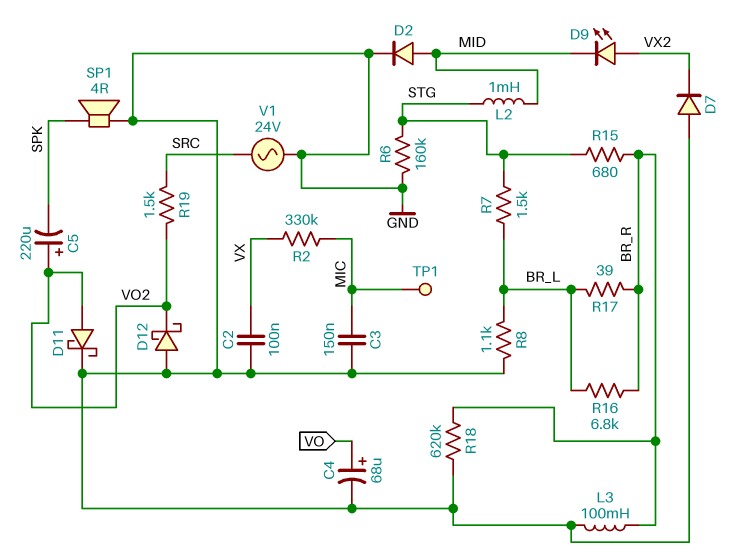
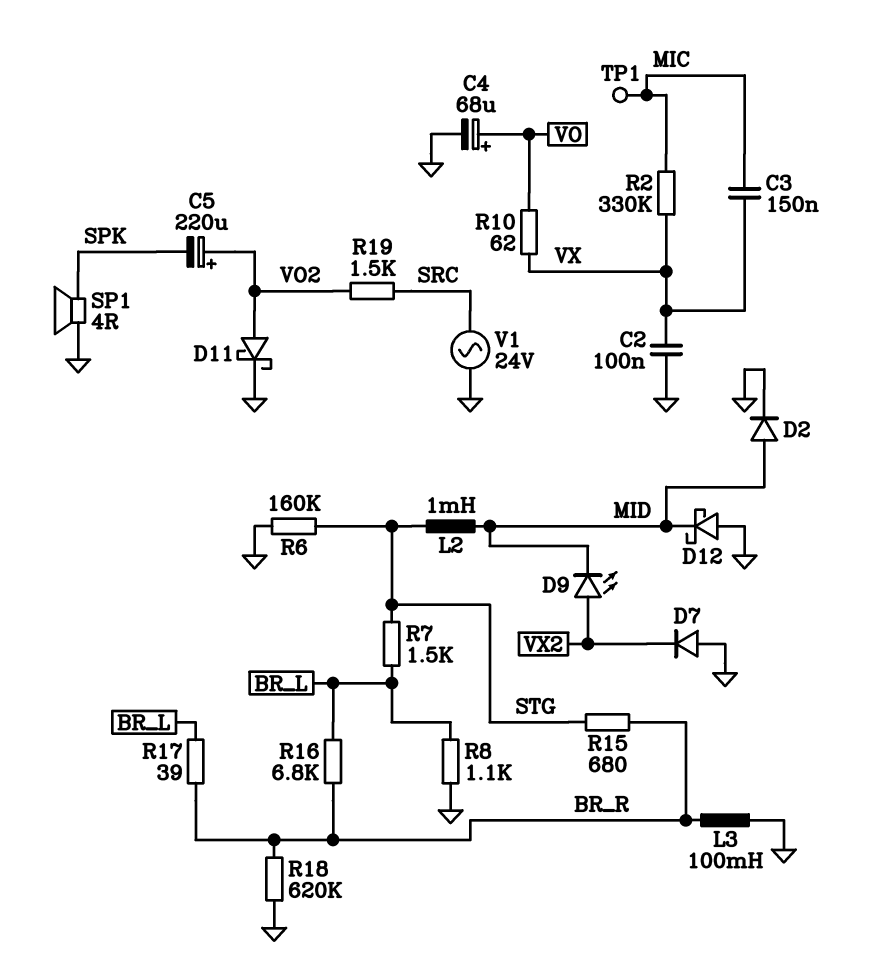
C3: 150nF (GND, MIC) -> 150nF (MIC, VX)
D12: schottky (A GND, K VO2) -> schottky (A GND, K MID)
R10: none -> 62 (VO, VX)

